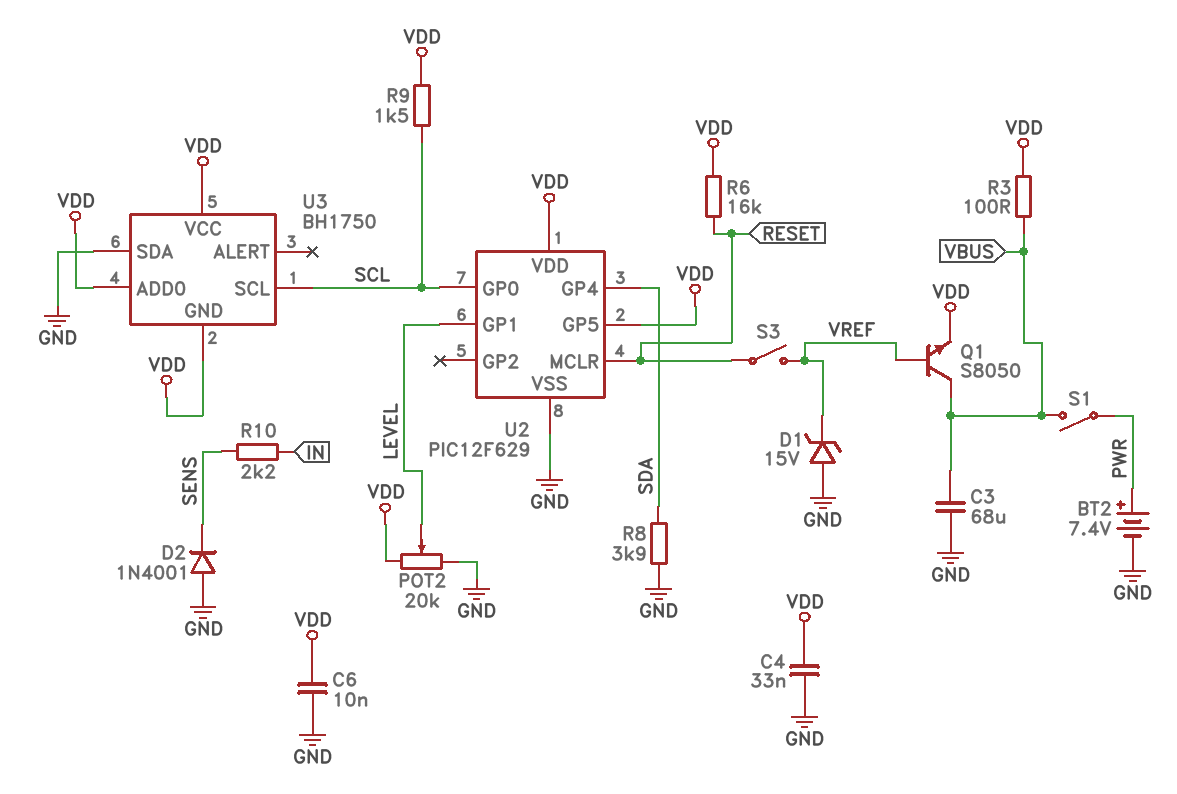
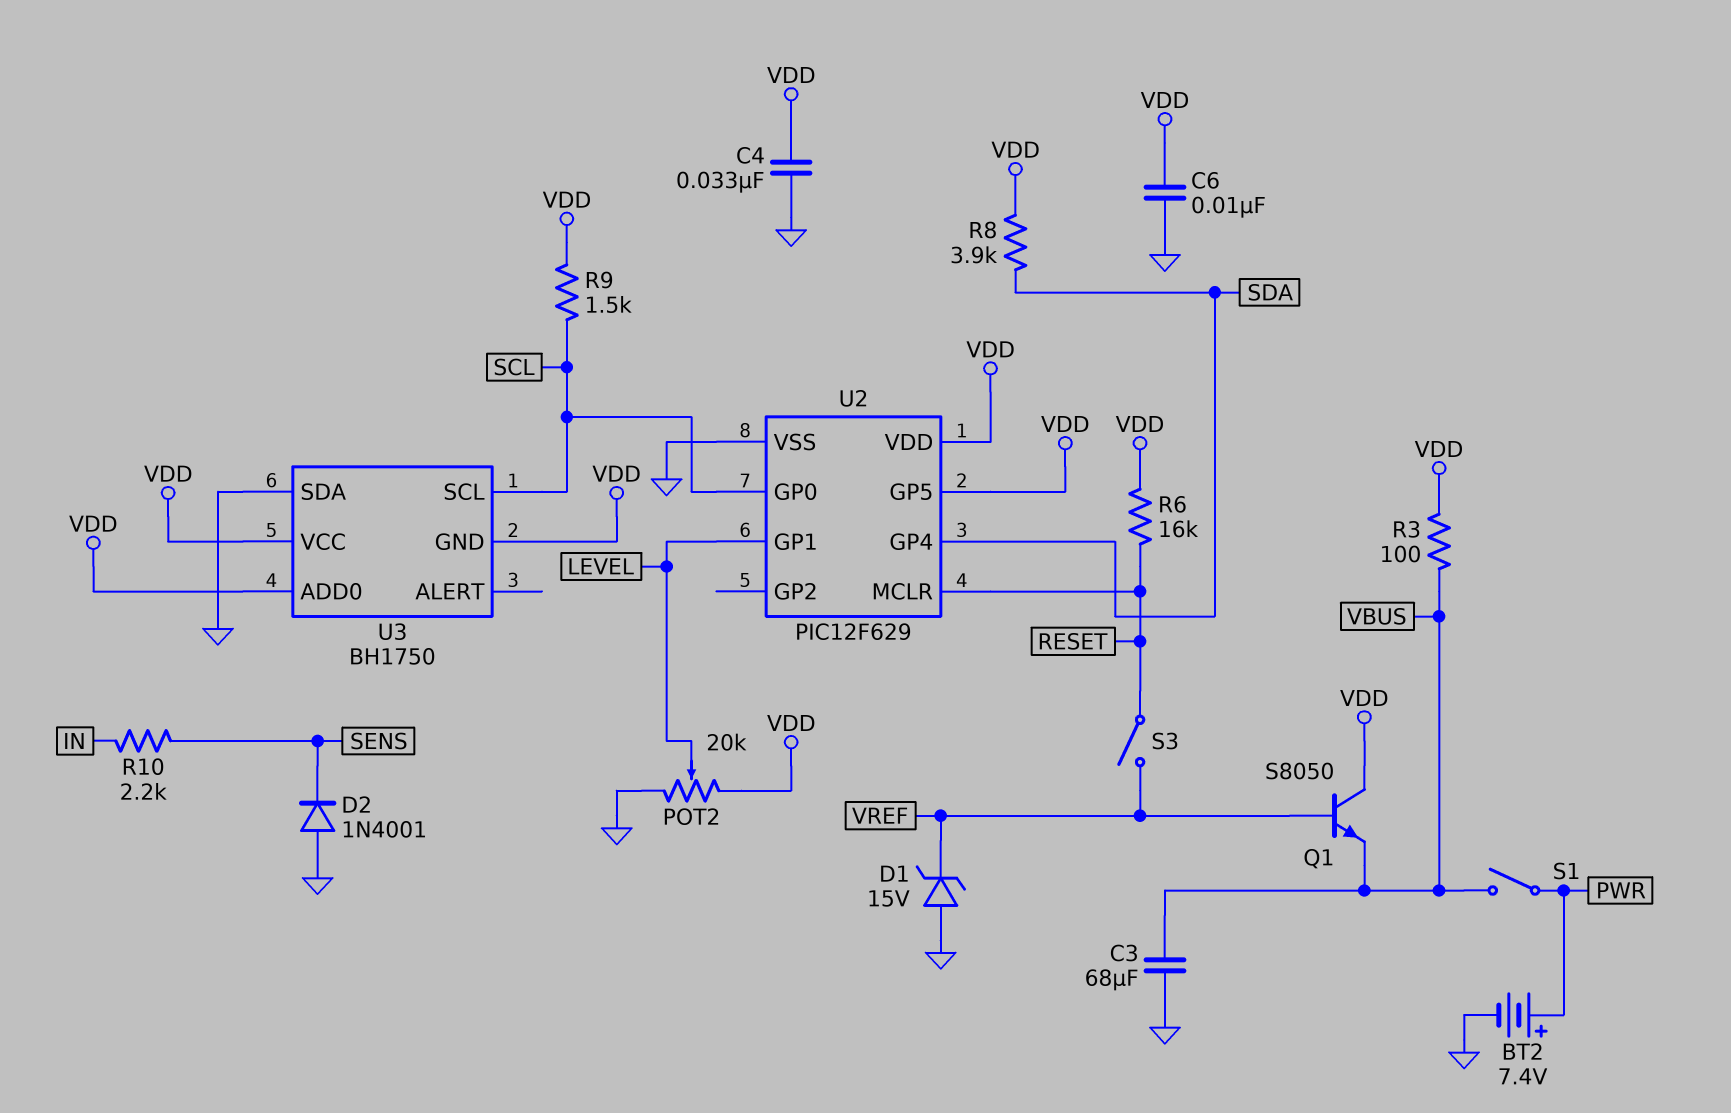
Q1: NPN S8050 (B VREF, C VBUS, E VDD) -> NPN S8050 (B VREF, C VDD, E VBUS)
R8: 3.9k (GND, SDA) -> 3.9k (SDA, VDD)

